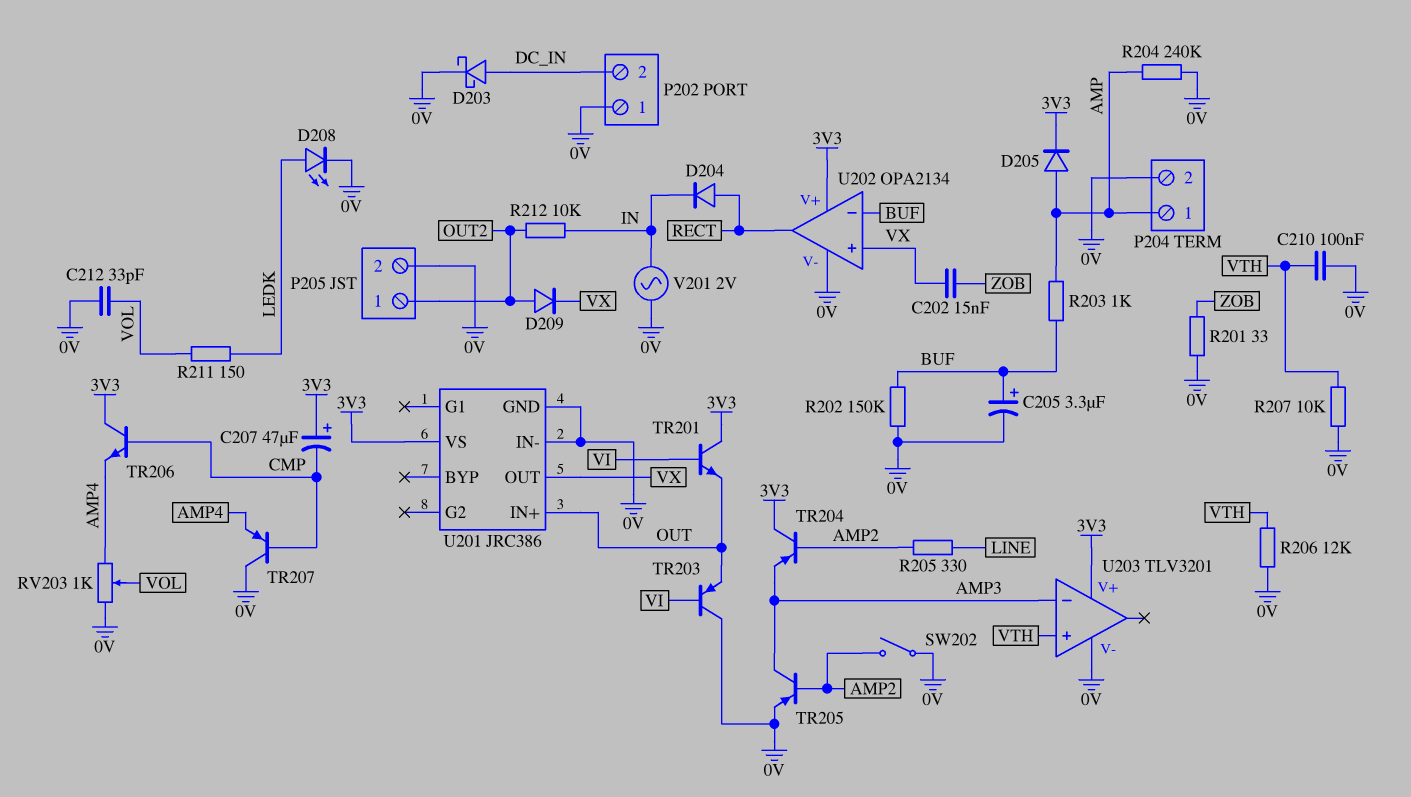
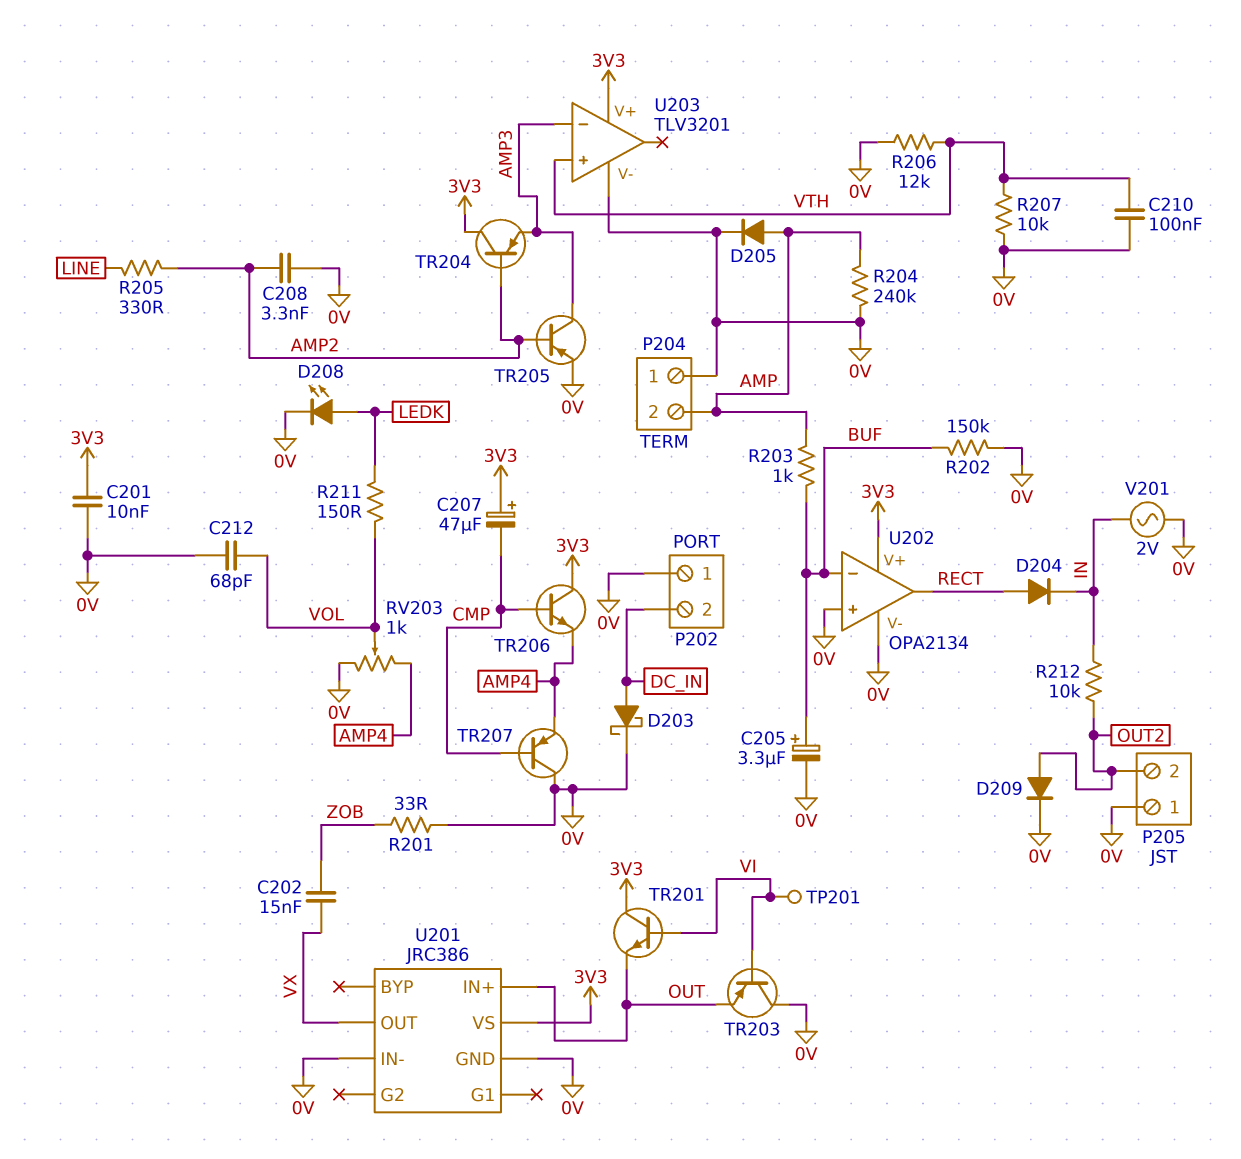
C201: none -> 10nF (0V, 3V3)
C208: none -> 3.3nF (0V, AMP2)
C212: 33pF (0V, VOL) -> 68pF (0V, VOL)
D205: diode (A AMP, K 3V3) -> diode (A AMP, K 0V)
D209: diode (A OUT2, K VX) -> diode (A OUT2, K 0V)
P204 pin 1: AMP -> 0V
P204 pin 2: 0V -> AMP
P205 pin 1: OUT2 -> 0V
P205 pin 2: 0V -> OUT2
SW202: switch (0V, AMP2) -> none
TP201: none -> test point (VI)
U202 pin in+: VX -> 0V

